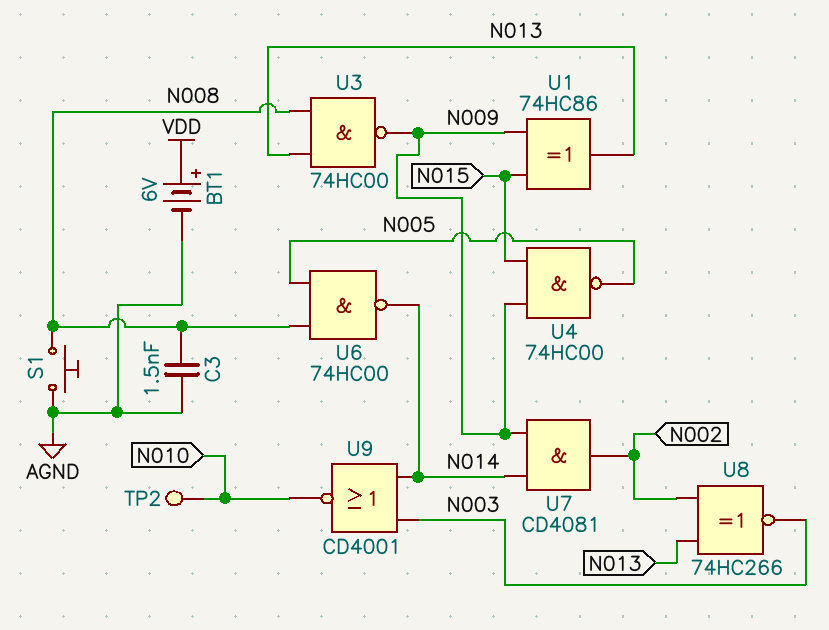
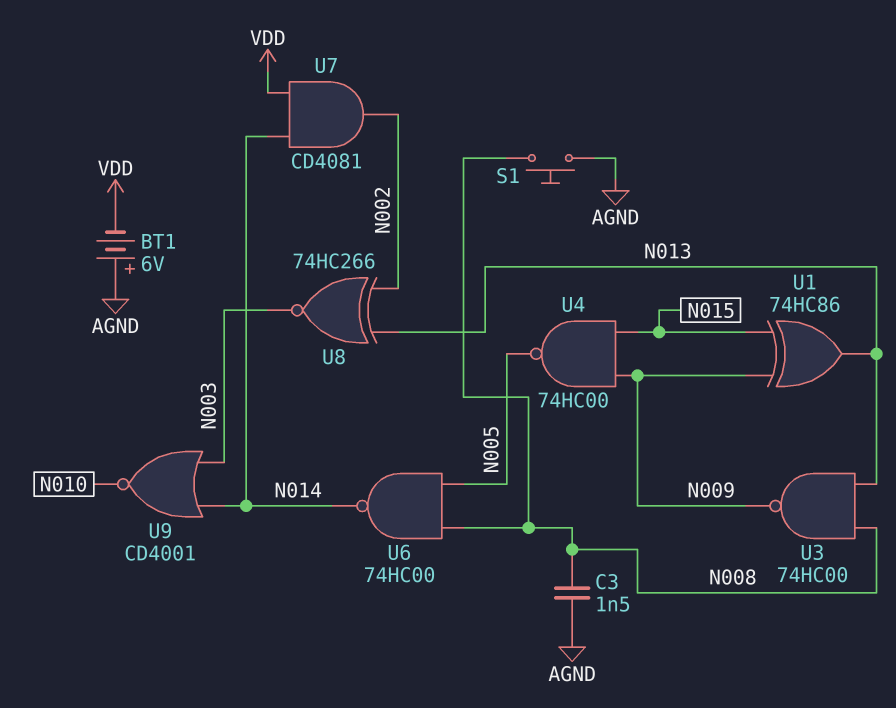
BT1: 6V (plus VDD, minus AGND) -> 6V (plus AGND, minus VDD)
TP2: test point (N010) -> none
U7: AND CD4081 (in N009, in N014, out N002) -> AND CD4081 (in N014, in VDD, out N002)

